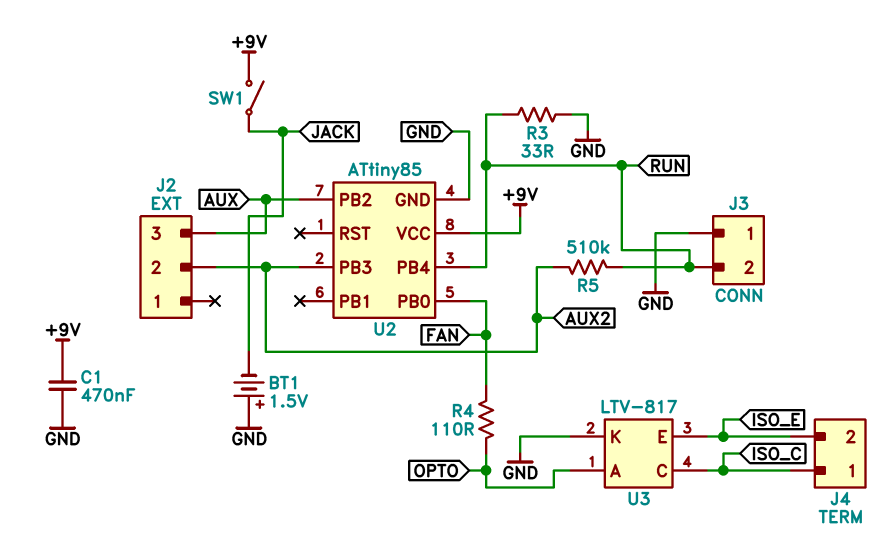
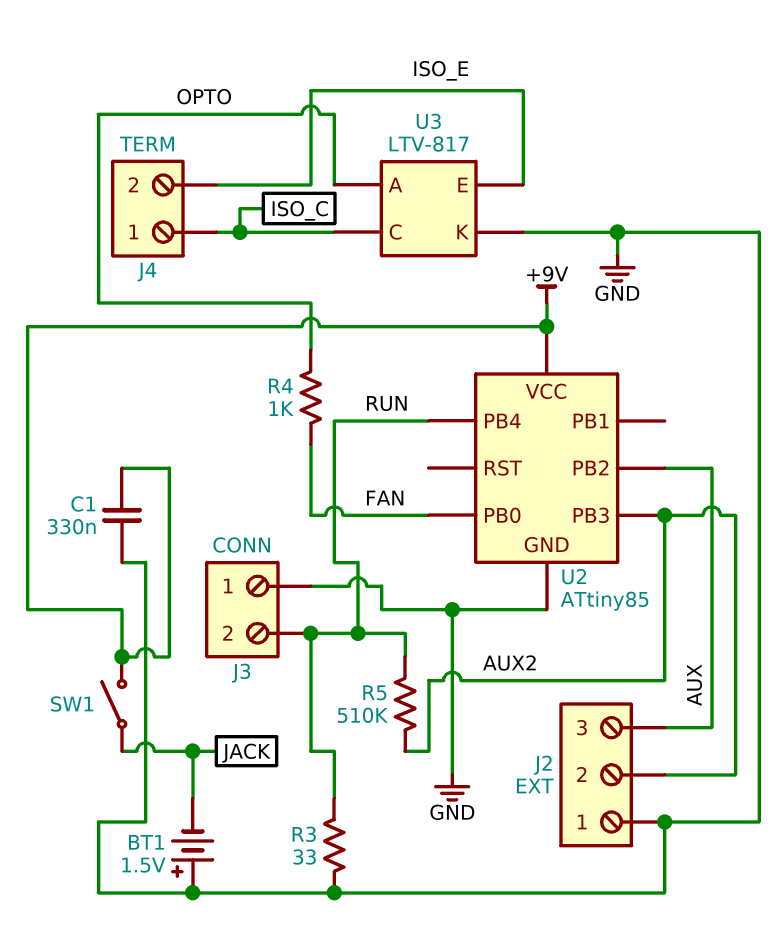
C1: 470nF (+9V, GND) -> 330nF (+9V, GND)
J2 pin 1: none -> GND
R4: 110 (FAN, OPTO) -> 1k (FAN, OPTO)

